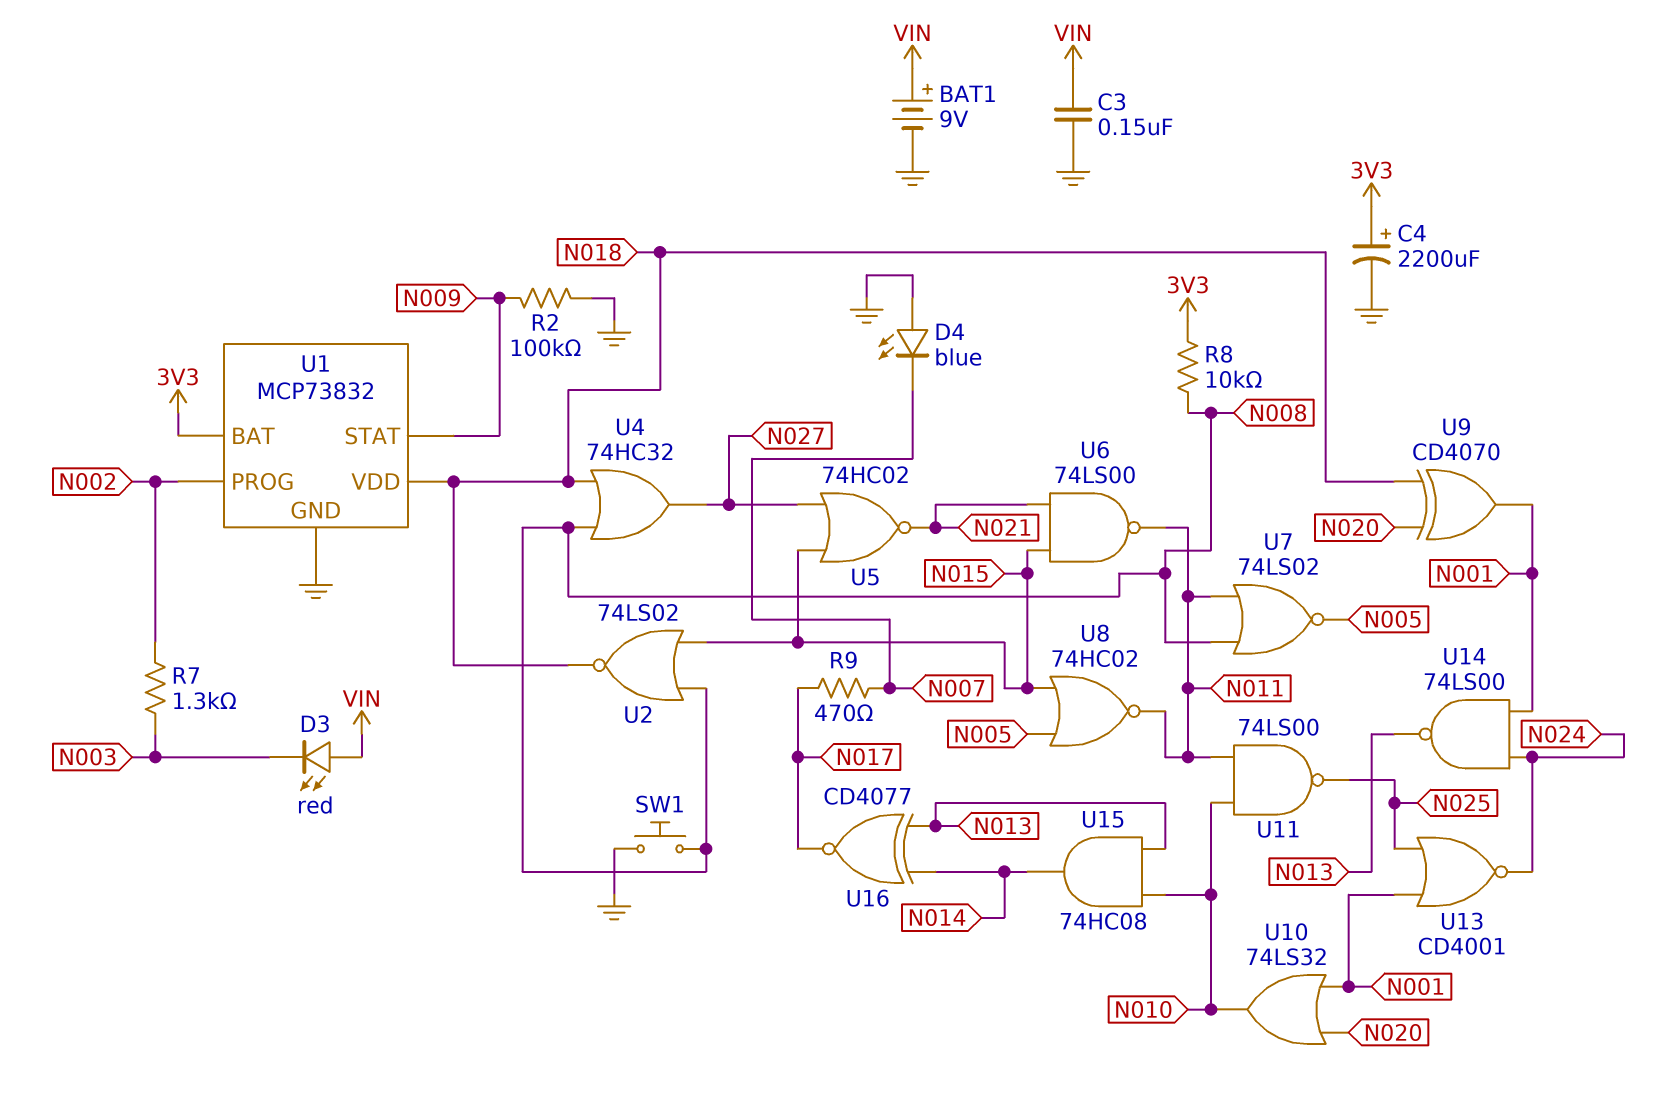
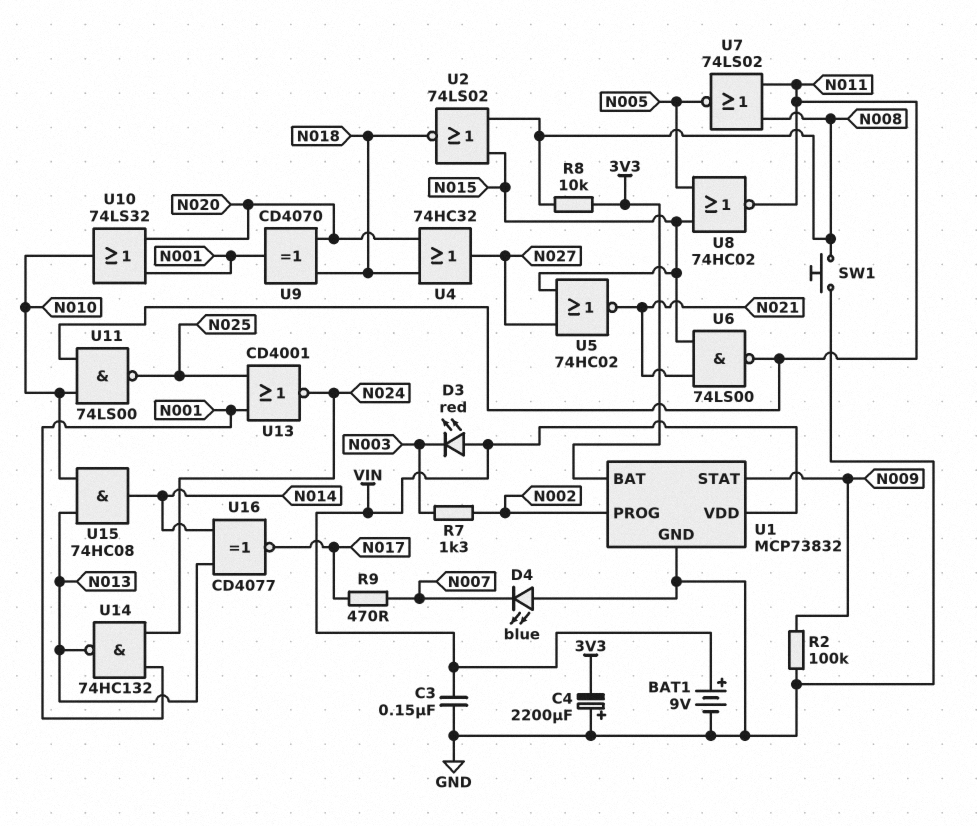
C4: 2200uF (plus 3V3, minus GND) -> 2200uF (plus GND, minus 3V3)
U1 pin VDD: N018 -> VIN
U4: OR 74HC32 (in N008, in N018, out N027) -> OR 74HC32 (in N018, in N020, out N027)
U14: NAND 74LS00 (in N001, in N024, out N013) -> NAND 74HC132 (in N001, in N024, out N013)

